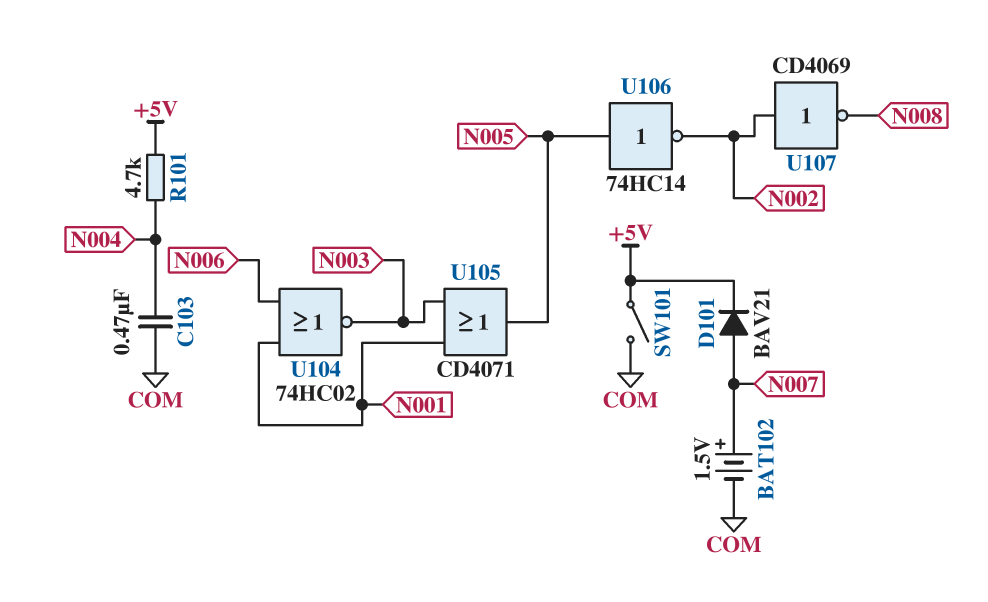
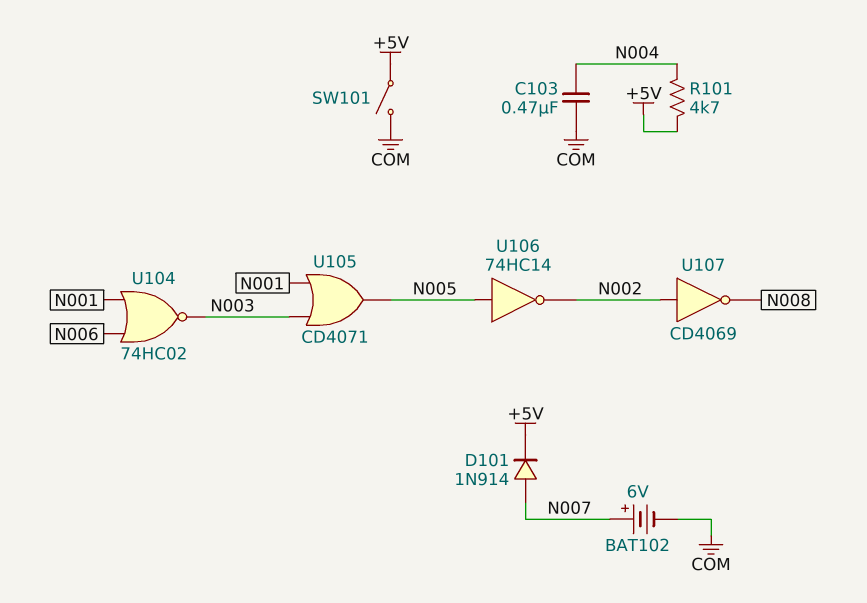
BAT102: 1.5V (plus N007, minus COM) -> 6V (plus N007, minus COM)
D101: diode BAV21 (A N007, K +5V) -> diode 1N914 (A N007, K +5V)

